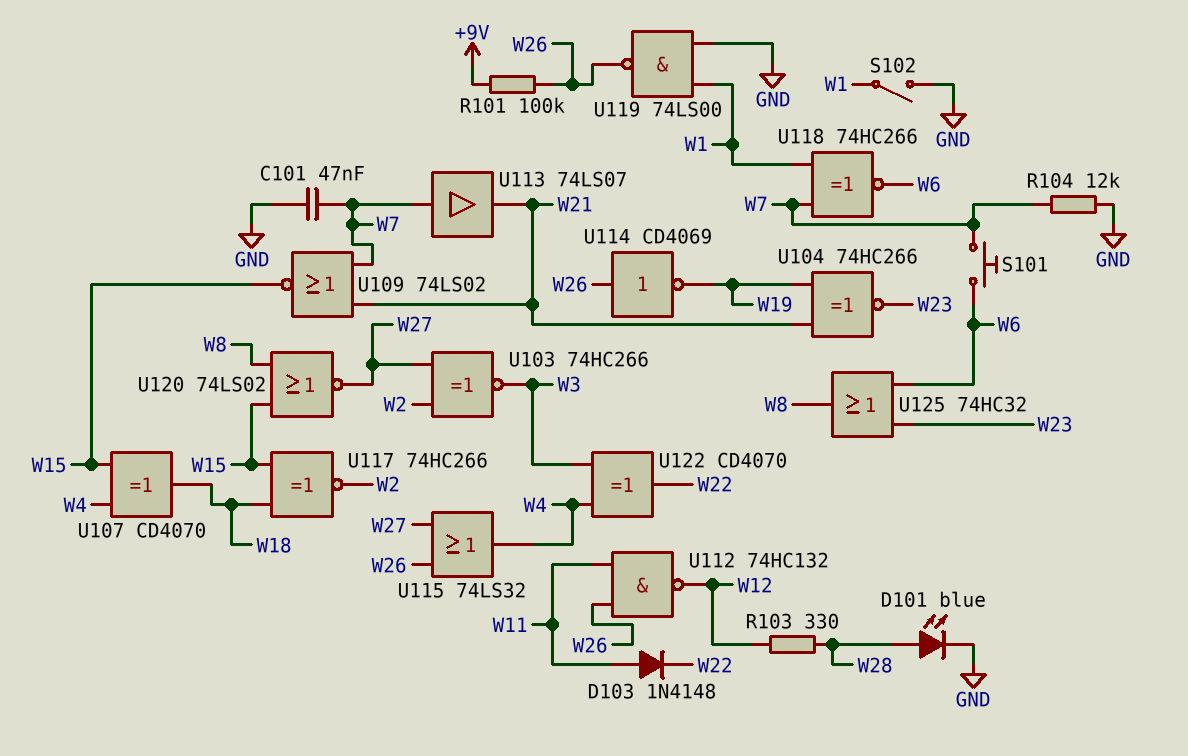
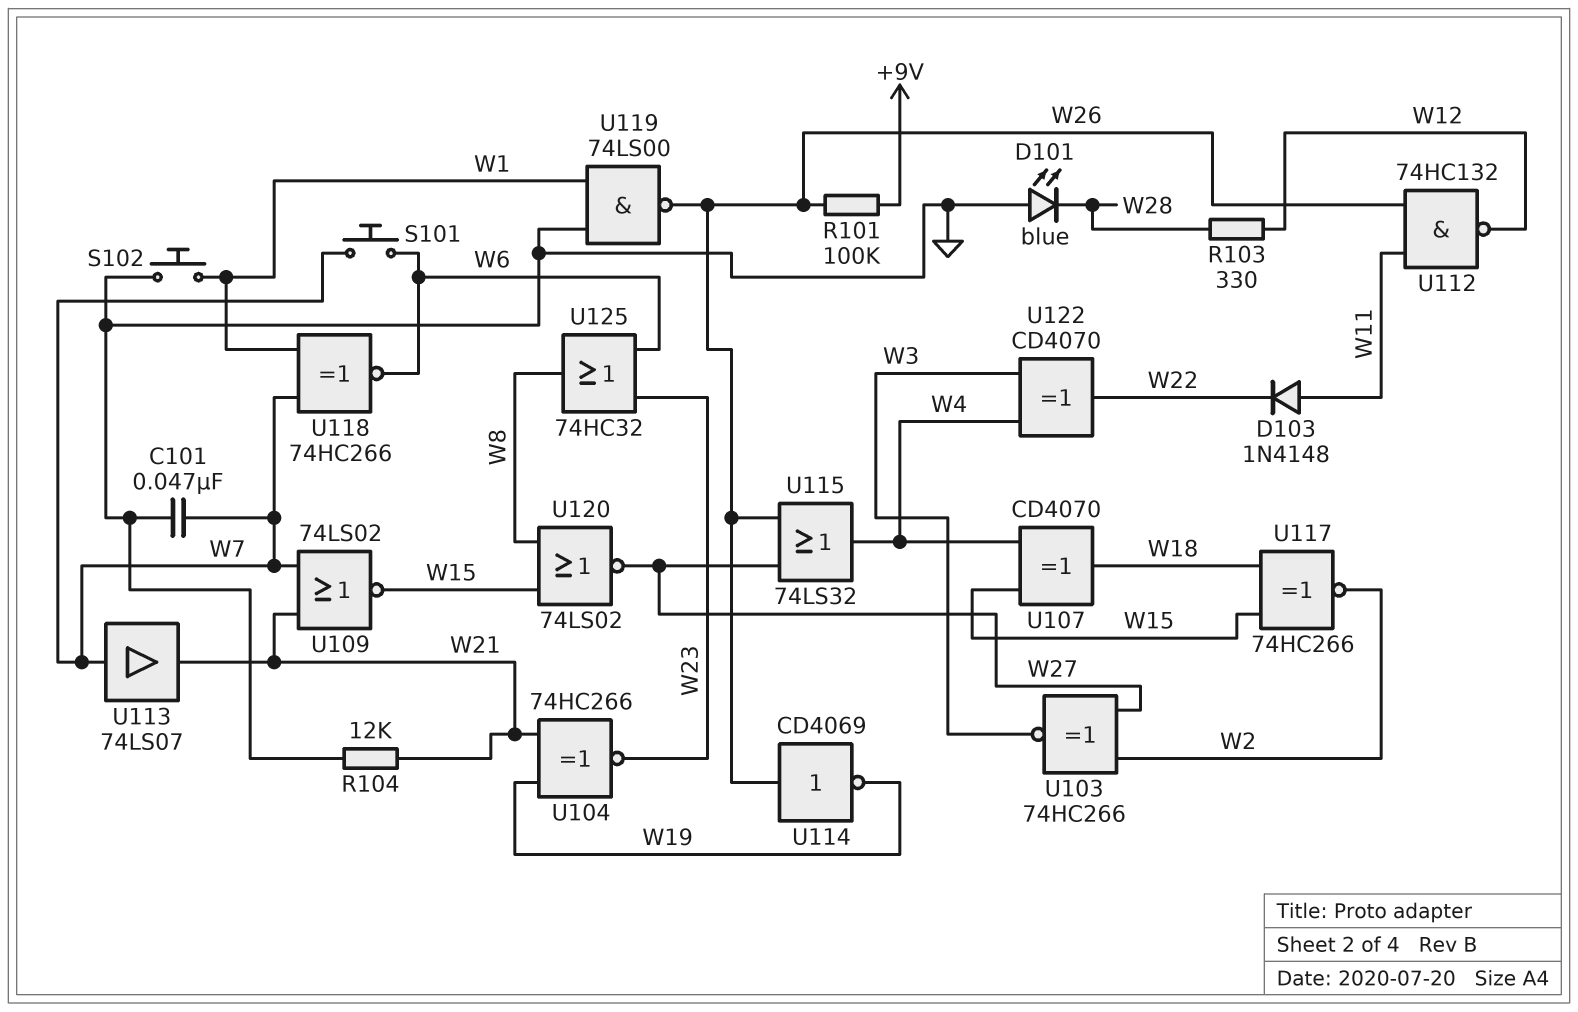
D101: LED blue (A W28, K GND) -> LED blue (A GND, K W28)
R104: 12k (GND, W7) -> 12k (GND, W21)
S102: switch (GND, W1) -> button (GND, W1)

